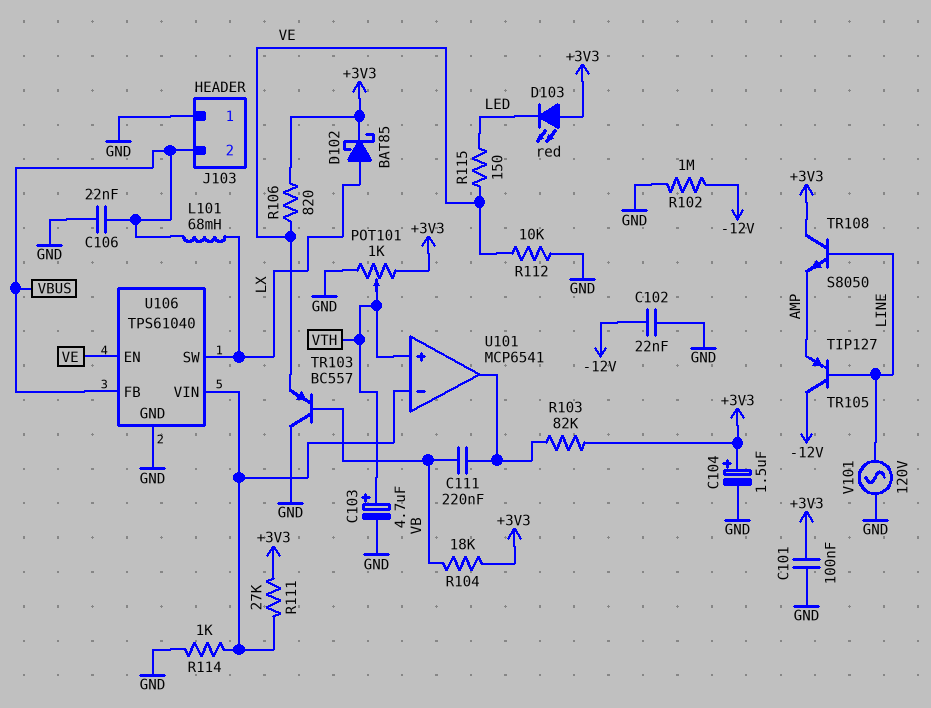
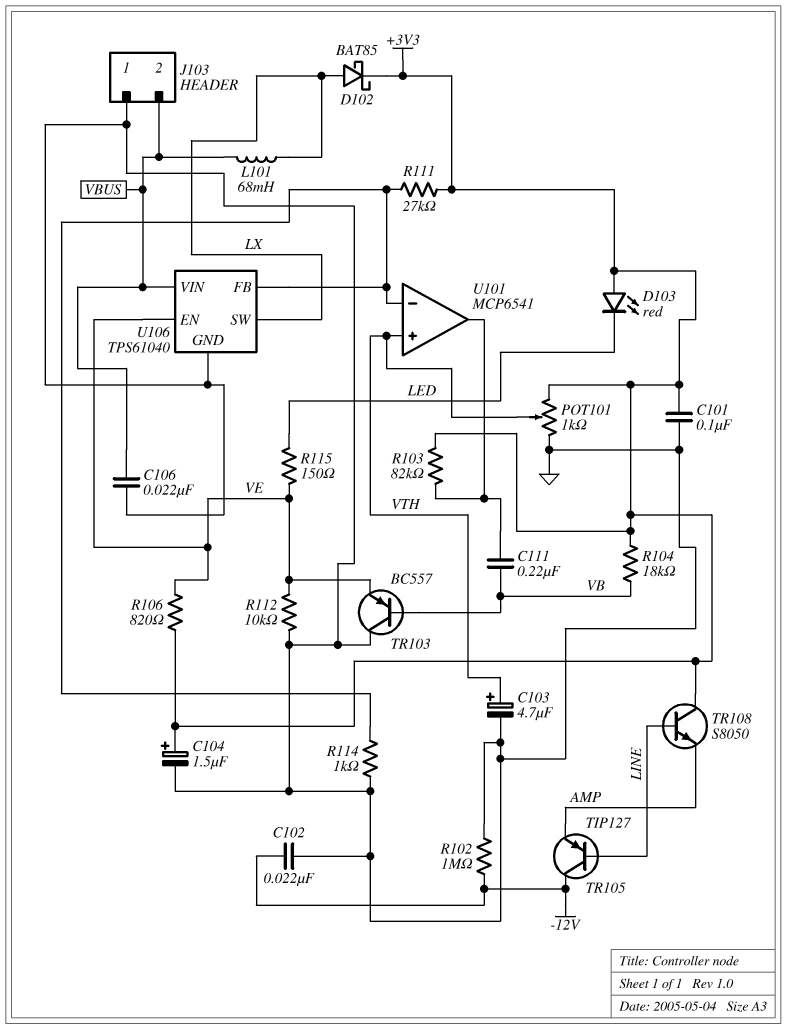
U106 pin FB: VBUS -> U101/in-
U106 pin VIN: U101/in- -> VBUS
V101: AC 120V (GND, LINE) -> none

